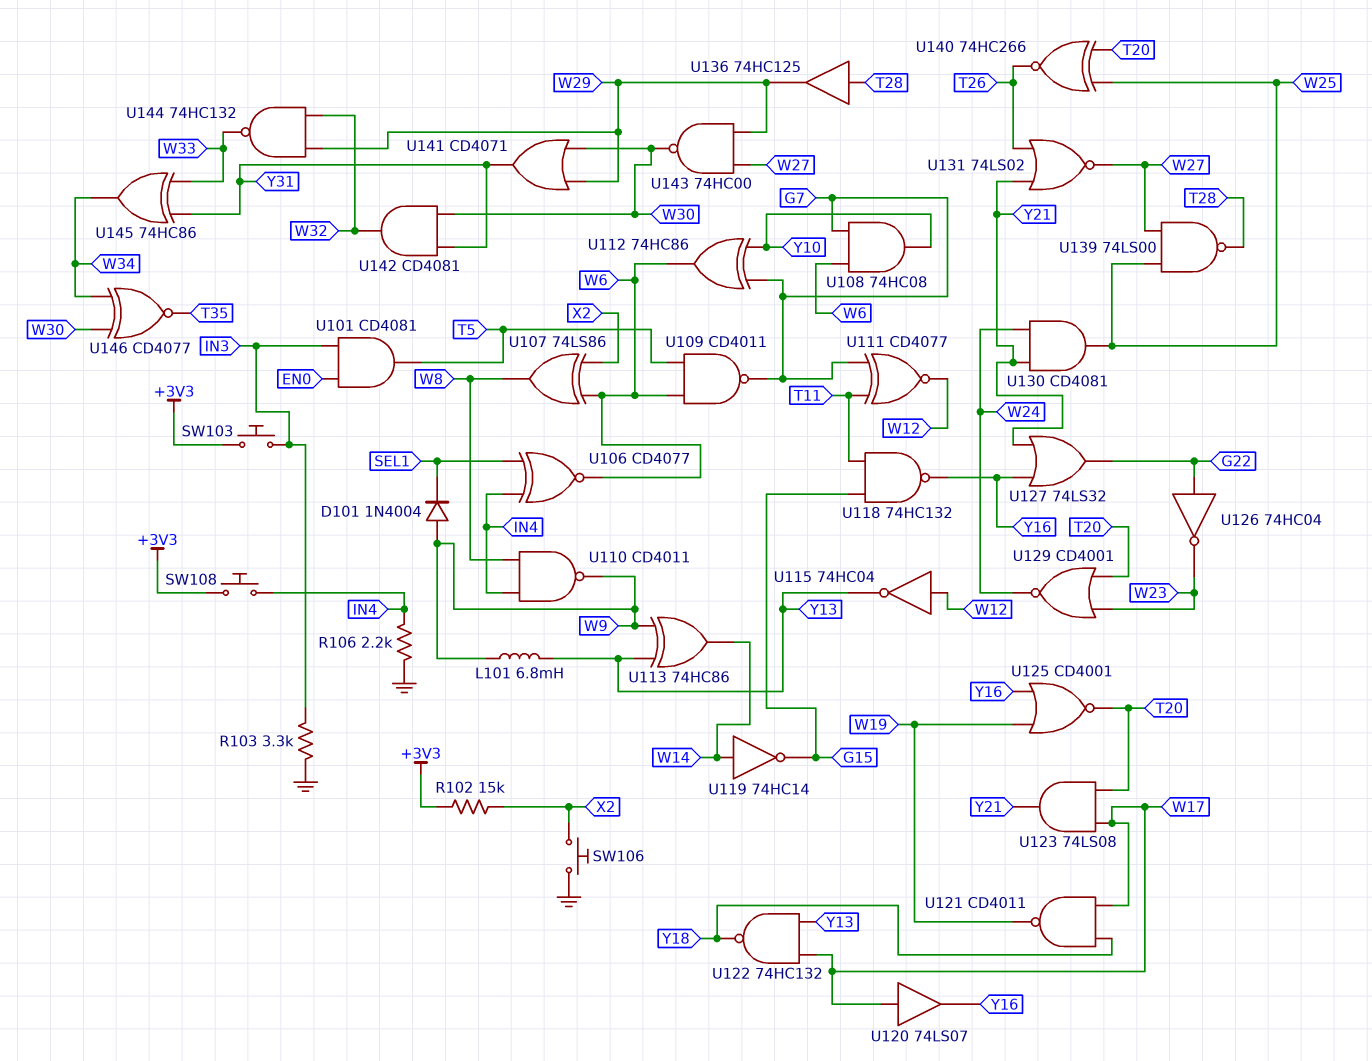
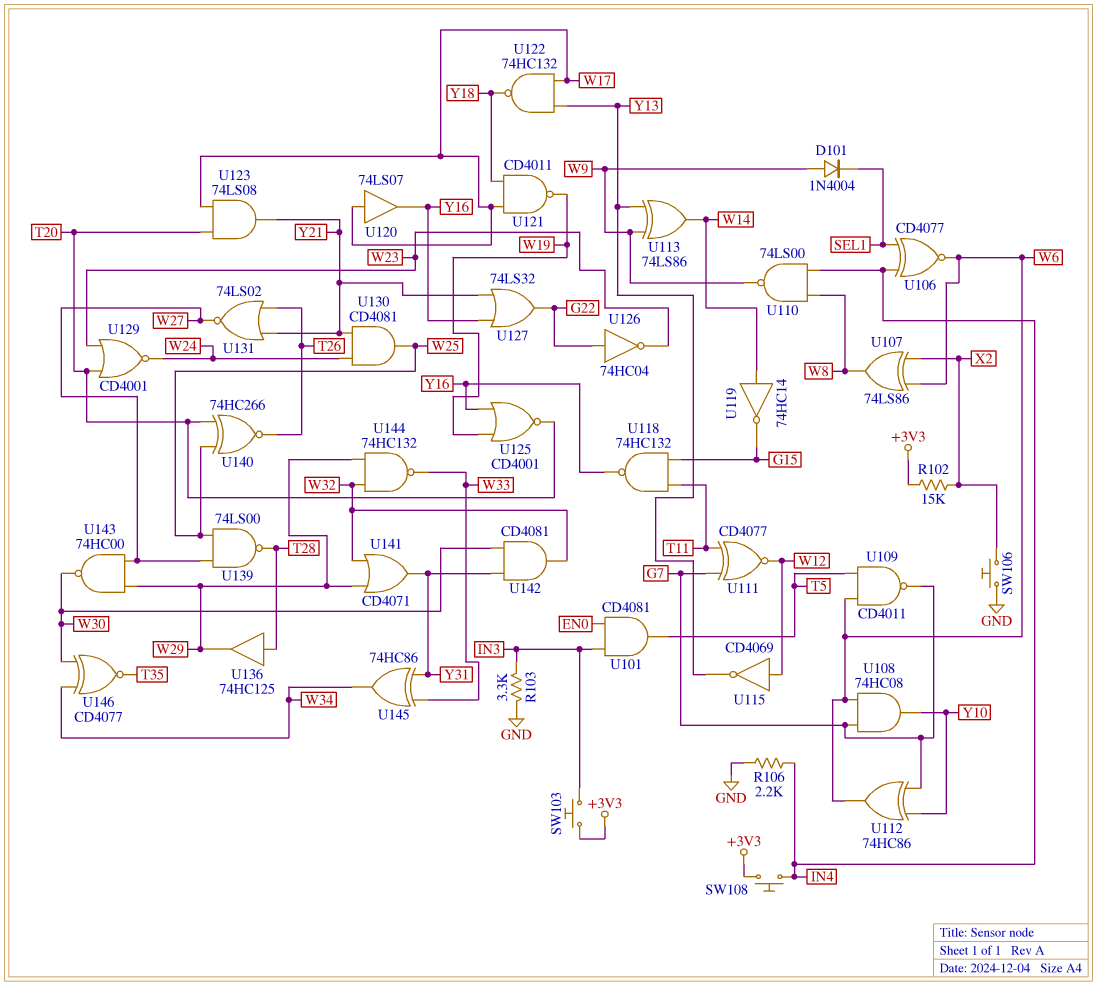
L101: 6.8mH (W9, Y13) -> none
U110: NAND CD4011 (in IN4, in W8, out W9) -> NAND 74LS00 (in IN4, in W8, out W9)
U113: XOR 74HC86 (in W9, in Y13, out W14) -> XOR 74LS86 (in W9, in Y13, out W14)
U115: NOT 74HC04 (in W12, out Y13) -> NOT CD4069 (in W12, out Y13)
U141: OR CD4071 (in W29, in W30, out Y31) -> OR CD4071 (in W29, in W32, out Y31)

